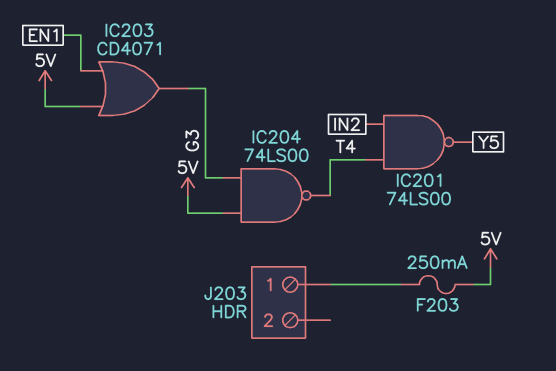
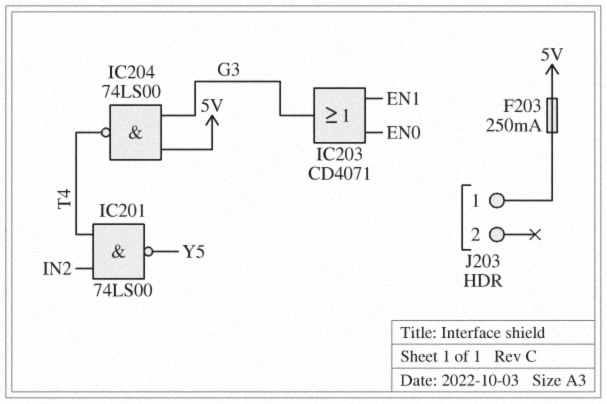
IC203: OR CD4071 (in 5V, in EN1, out G3) -> OR CD4071 (in EN0, in EN1, out G3)

